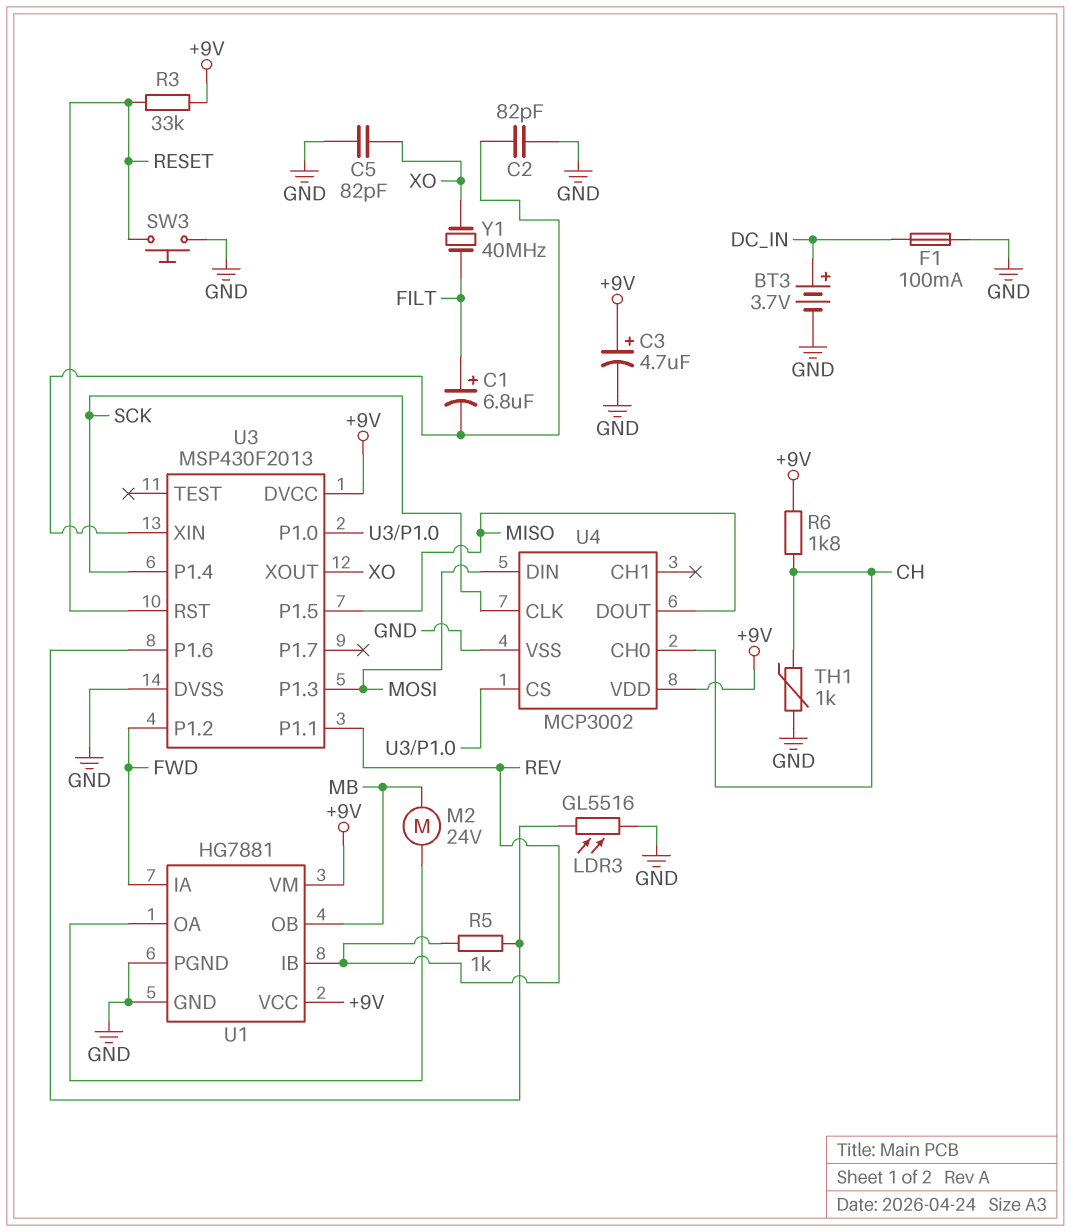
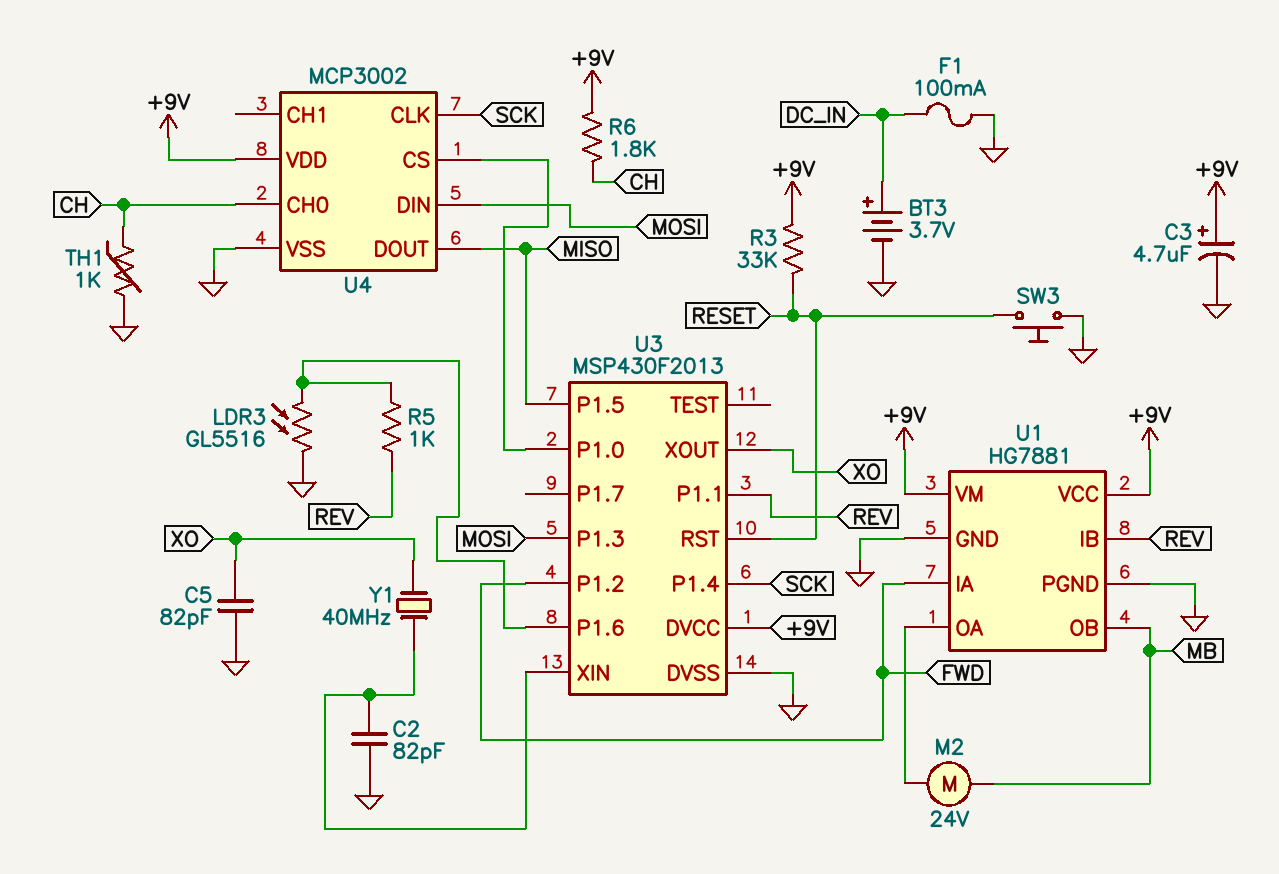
C1: 6.8uF (plus FILT, minus U3/XIN) -> none
Y1: 40MHz (FILT, XO) -> 40MHz (U3/XIN, XO)

